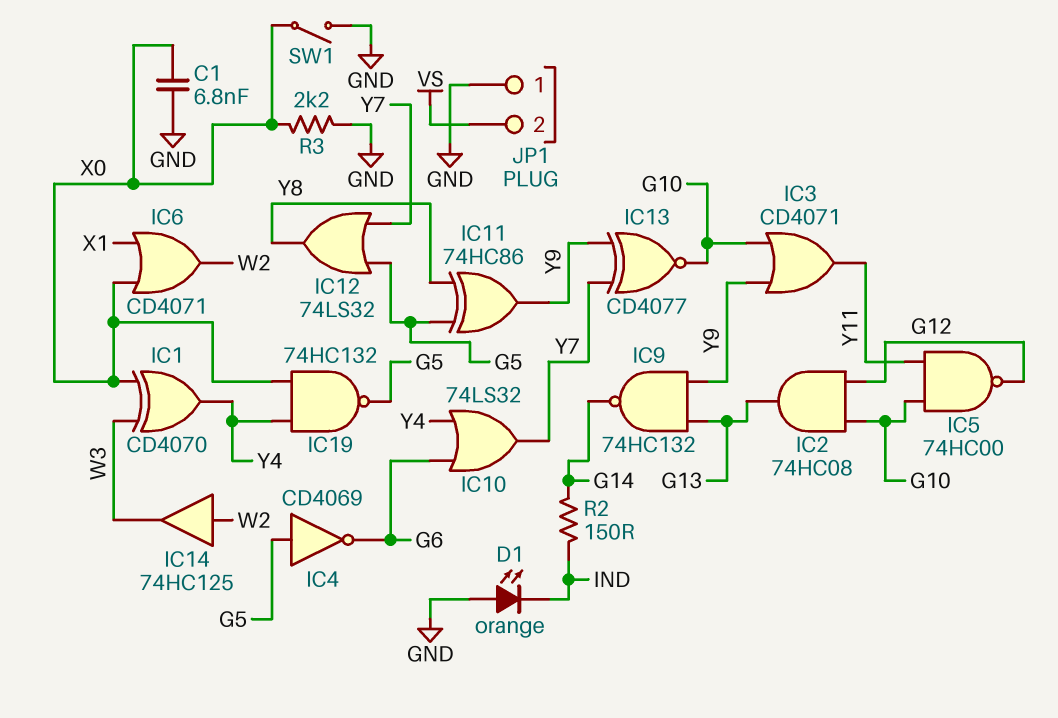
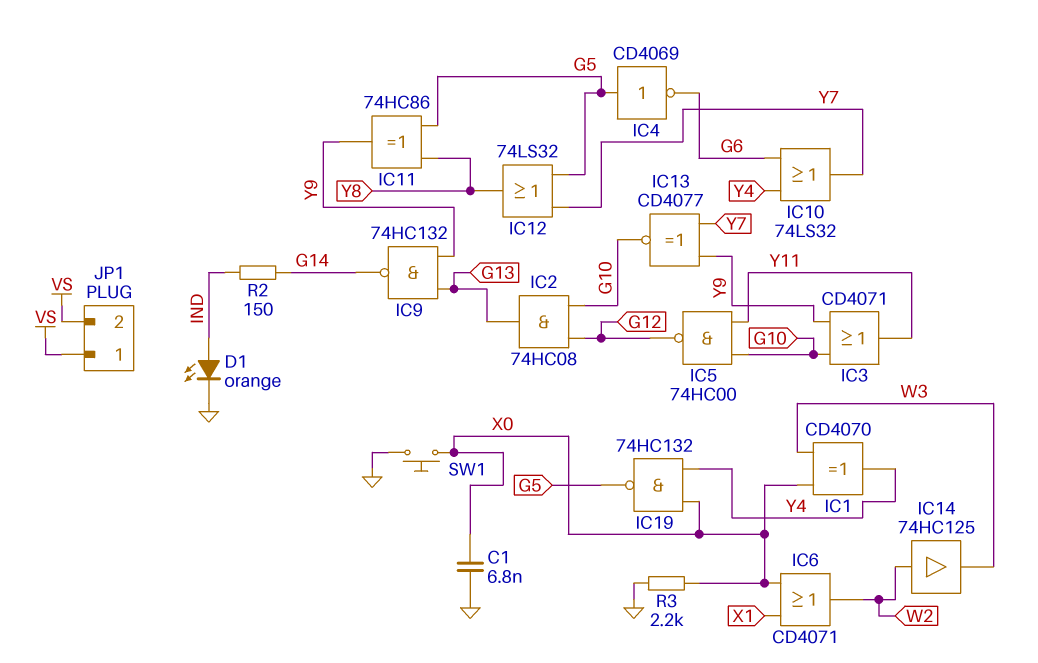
D1: LED orange (A GND, K IND) -> LED orange (A IND, K GND)
JP1 pin 1: GND -> VS
SW1: switch (GND, X0) -> button (GND, X0)

